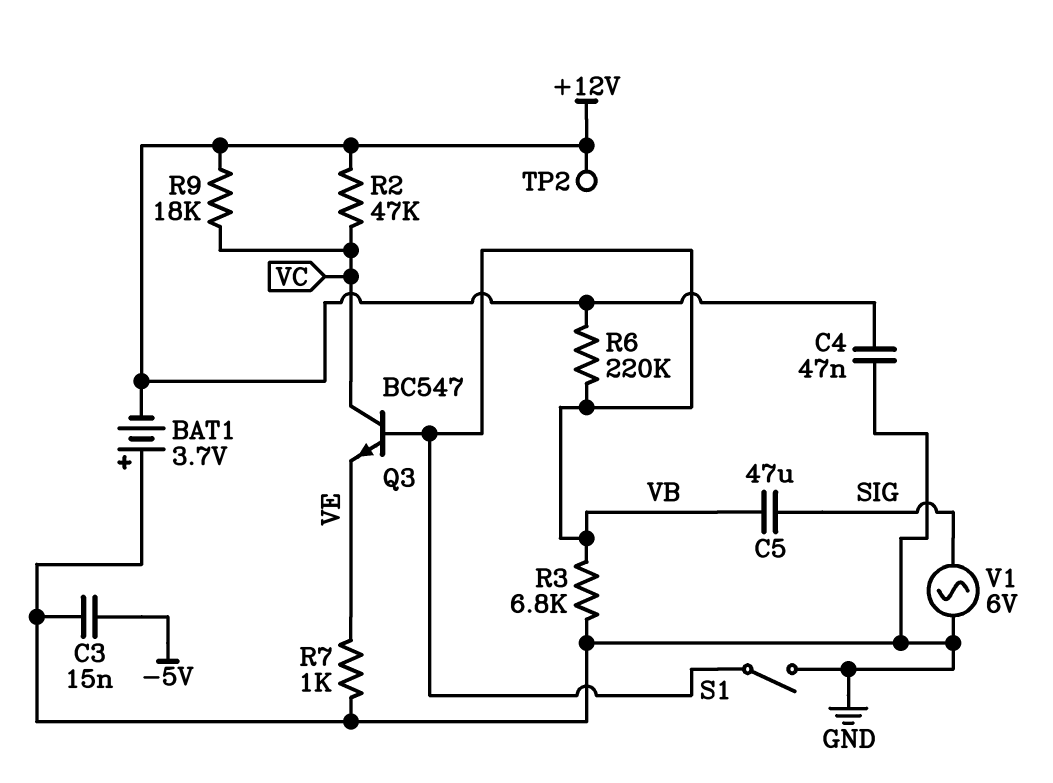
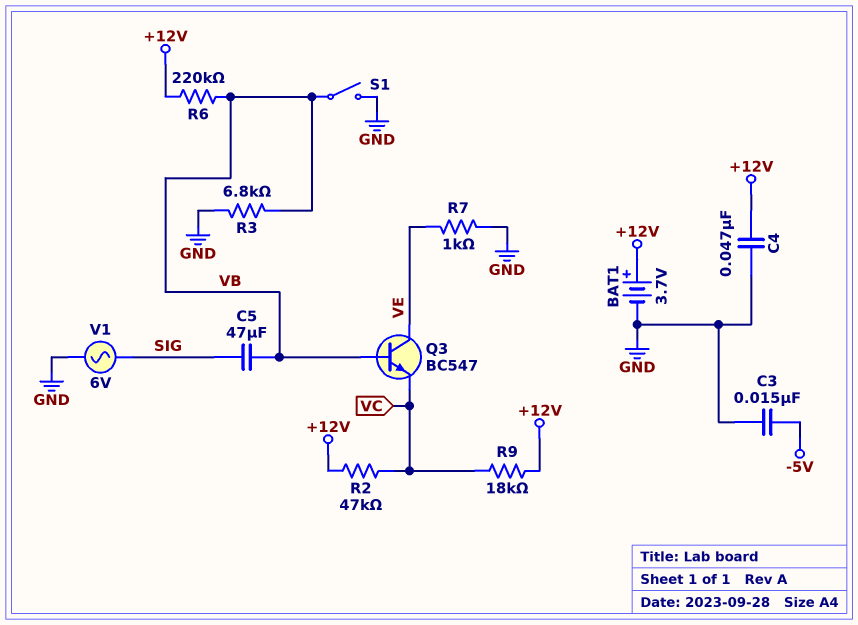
BAT1: 3.7V (plus GND, minus +12V) -> 3.7V (plus +12V, minus GND)
Q3: NPN BC547 (B VB, C VC, E VE) -> NPN BC547 (B VB, C VE, E VC)
TP2: test point (+12V) -> none

